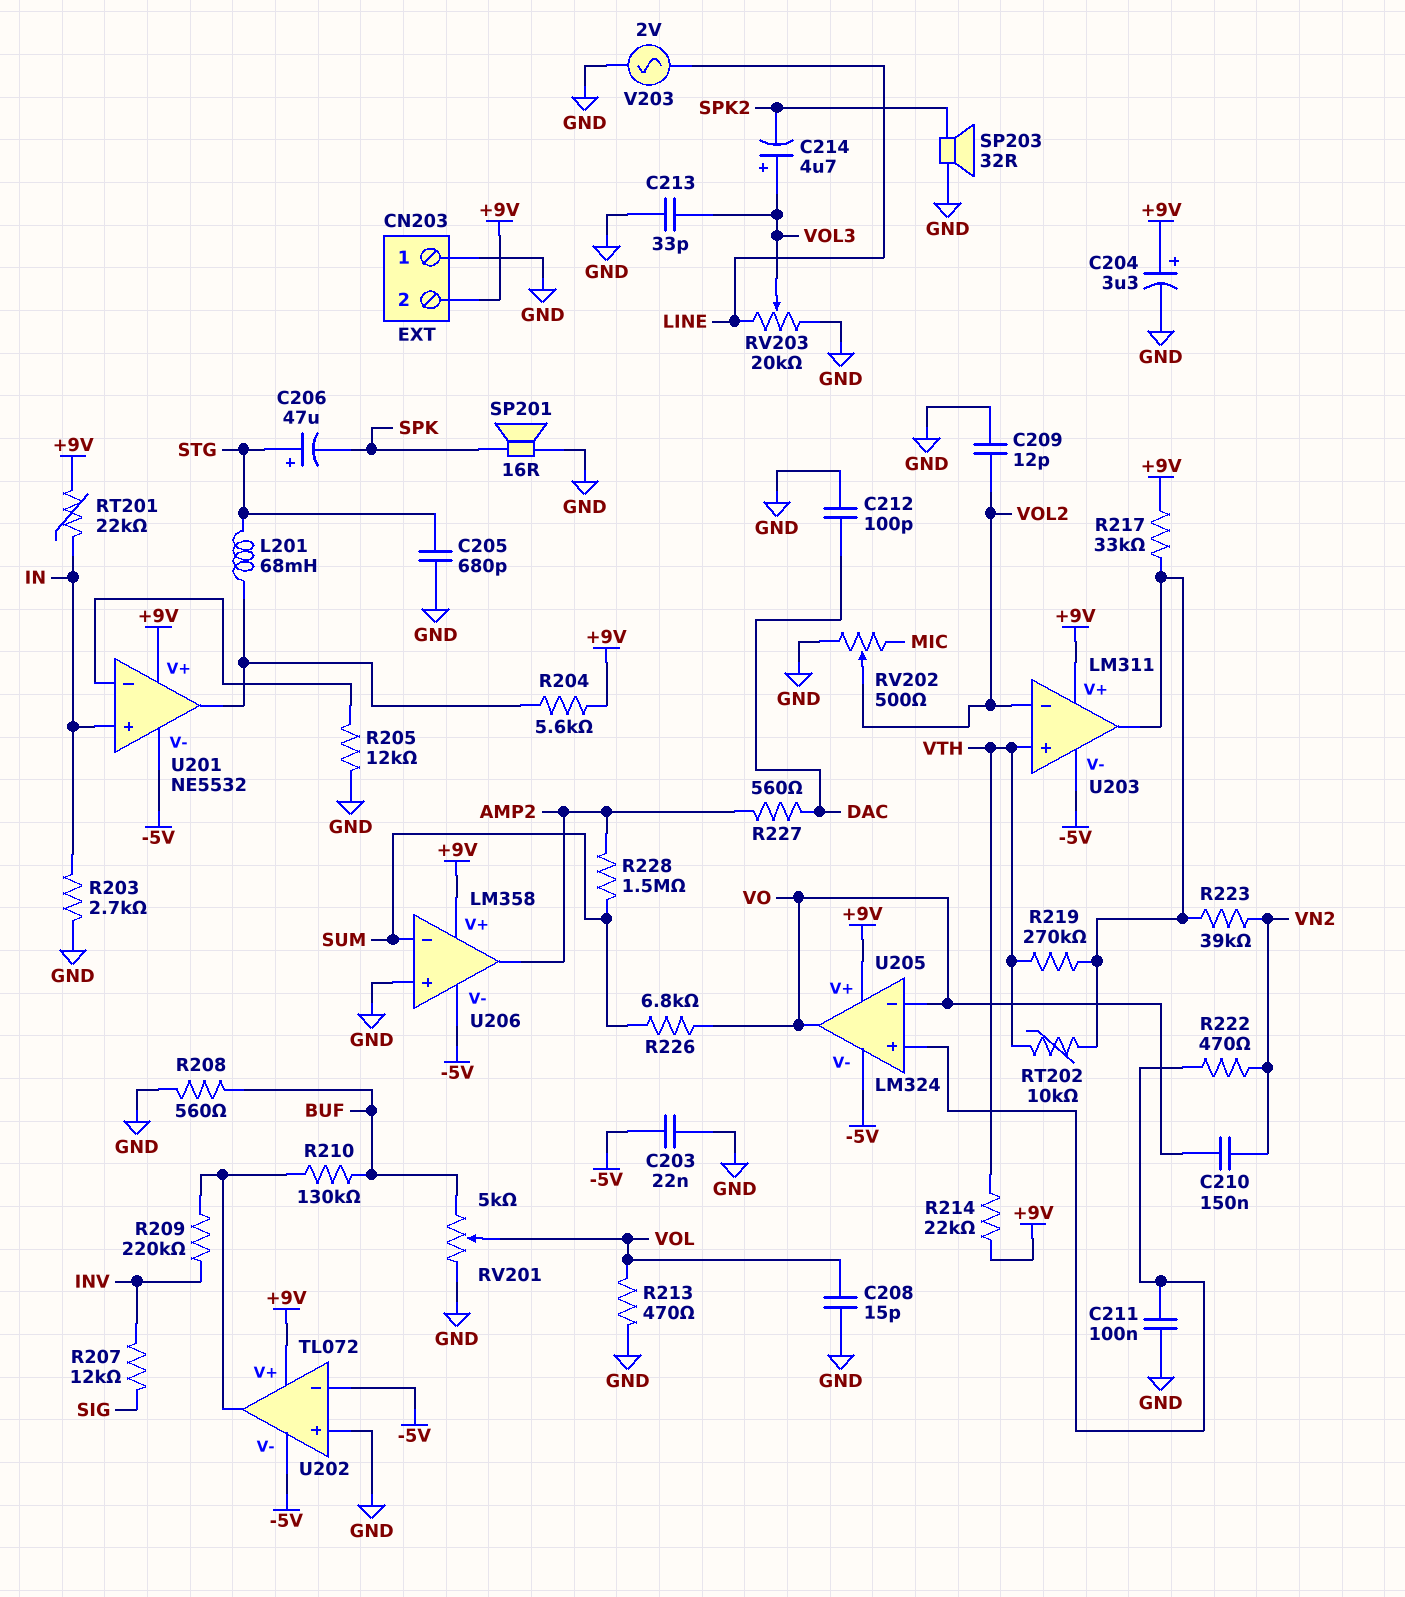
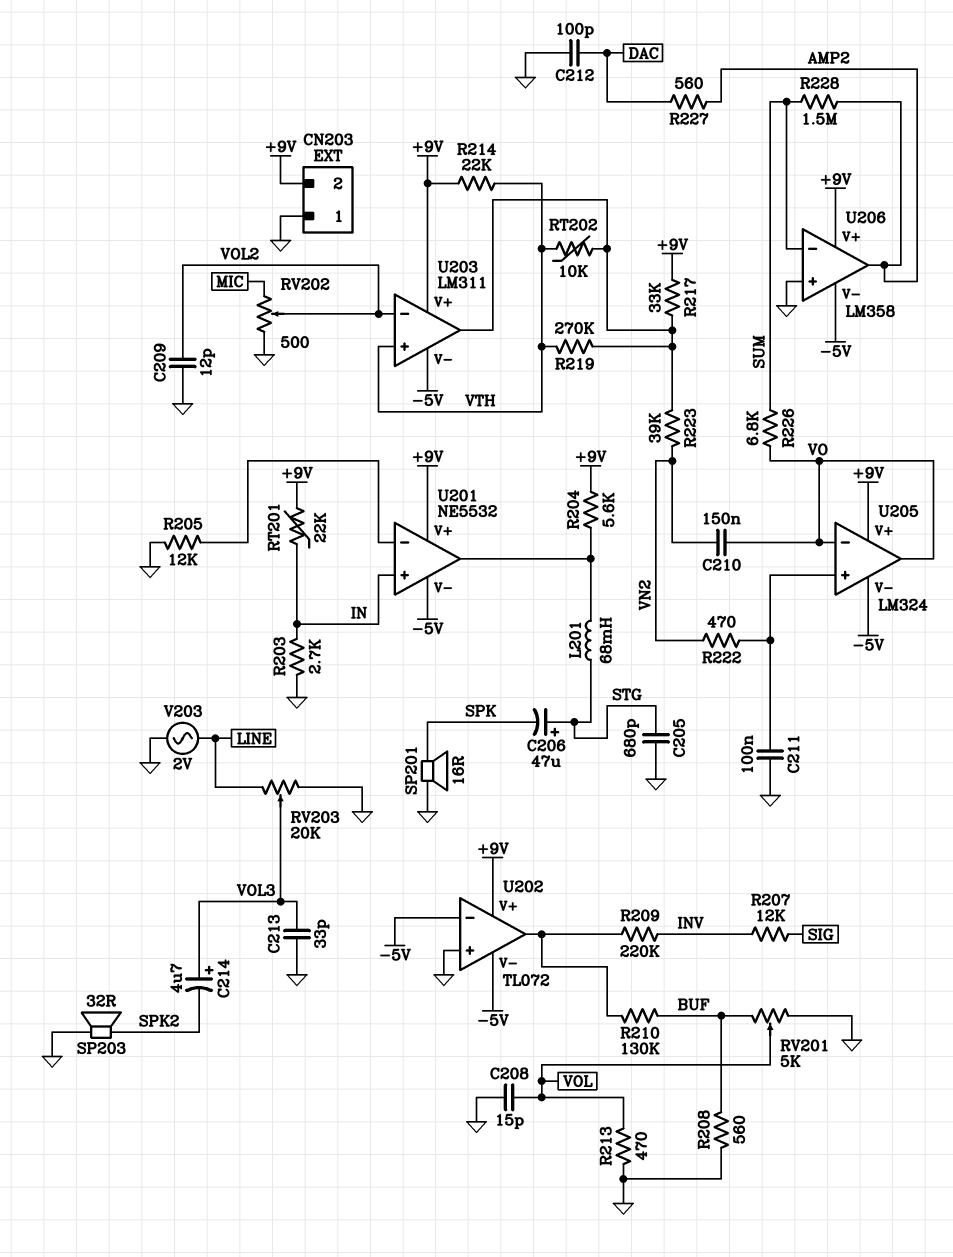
C203: 22nF (-5V, GND) -> none
C204: 3.3uF (plus +9V, minus GND) -> none

